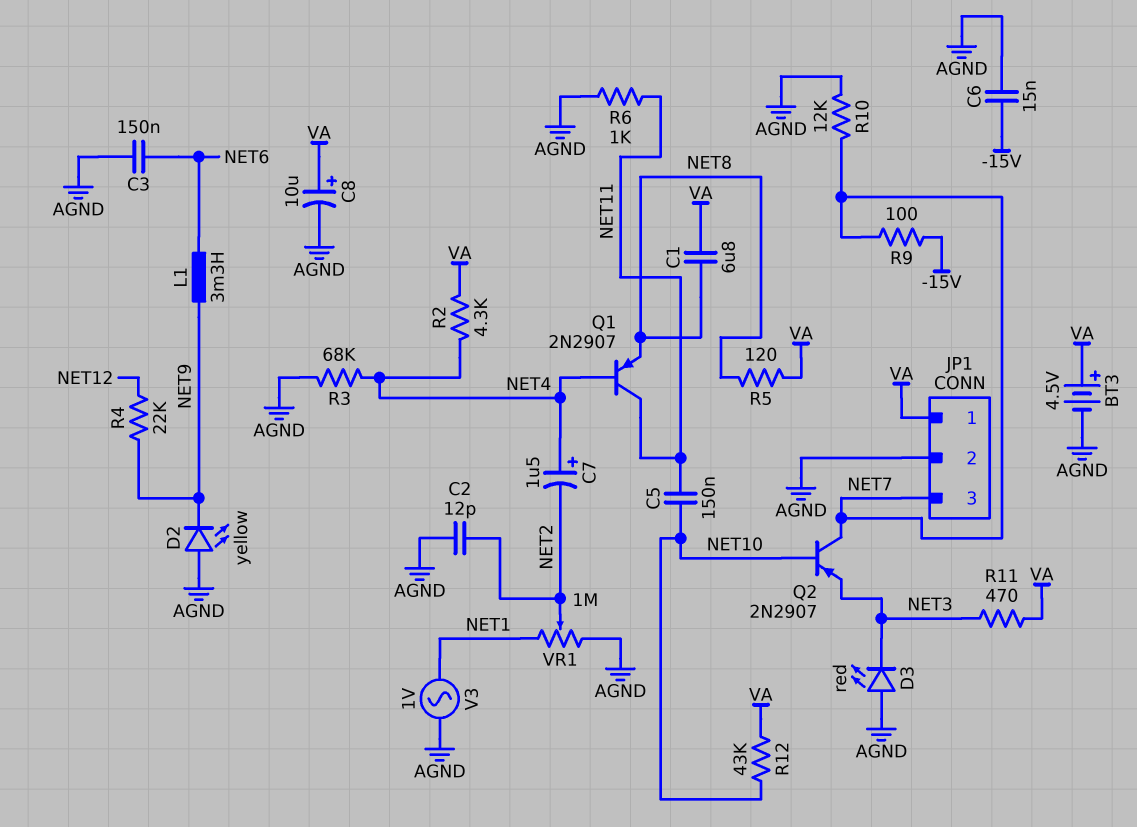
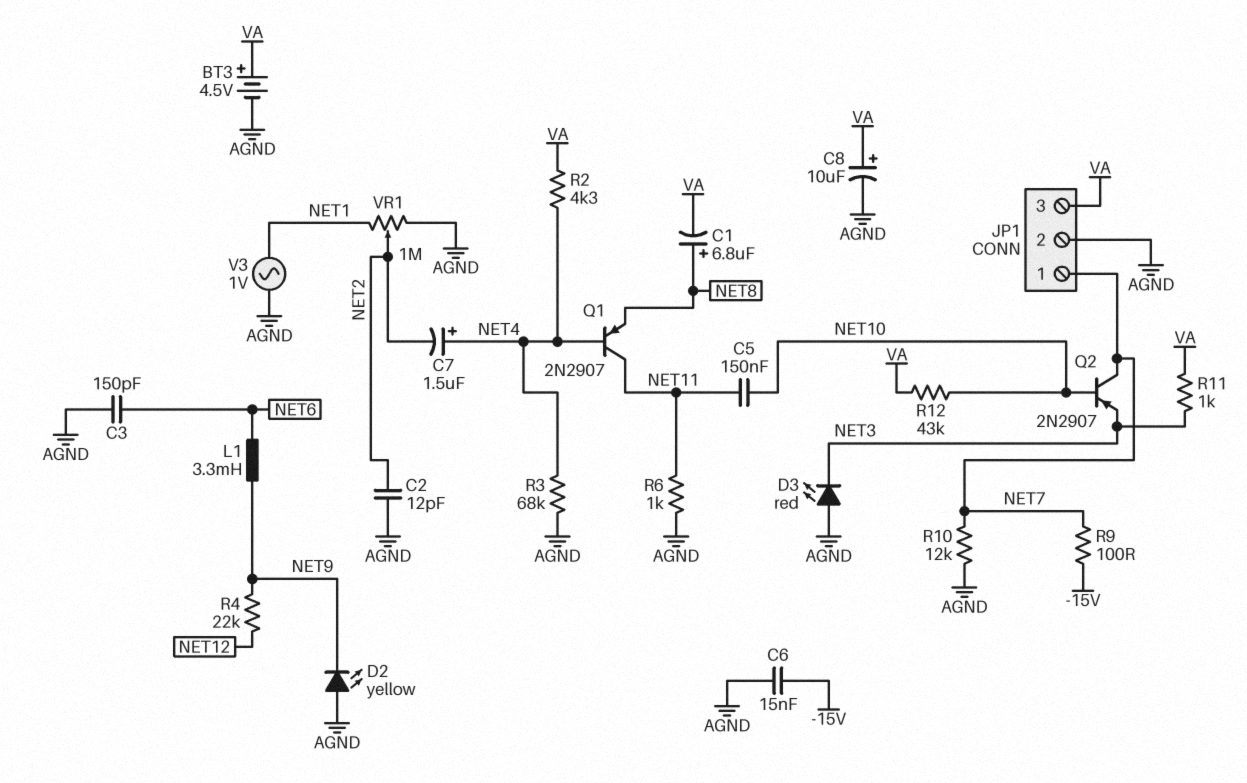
C1: 6.8uF (NET8, VA) -> 6.8uF (plus NET8, minus VA)
C3: 150nF (AGND, NET6) -> 150pF (AGND, NET6)
JP1 pin 1: VA -> NET7
JP1 pin 3: NET7 -> VA
R5: 120 (NET8, VA) -> none
R11: 470 (NET3, VA) -> 1k (NET3, VA)

